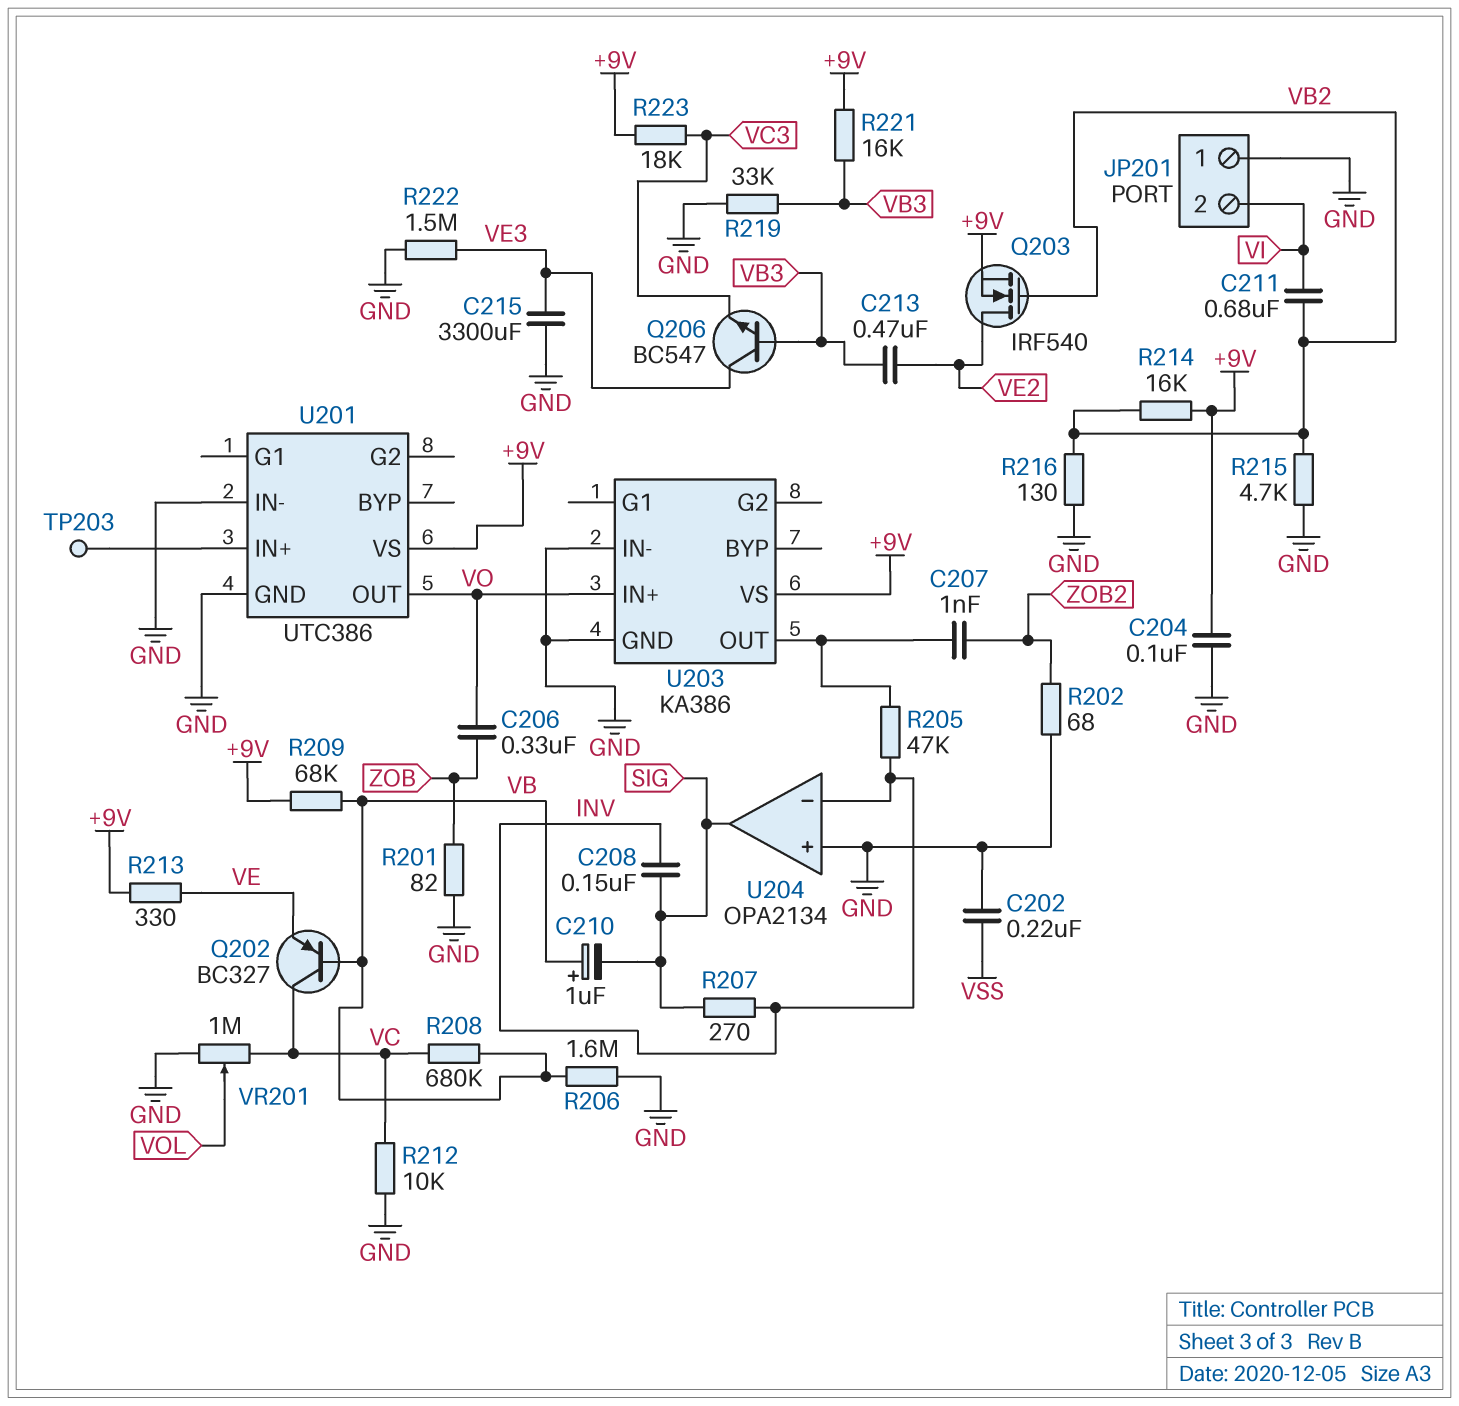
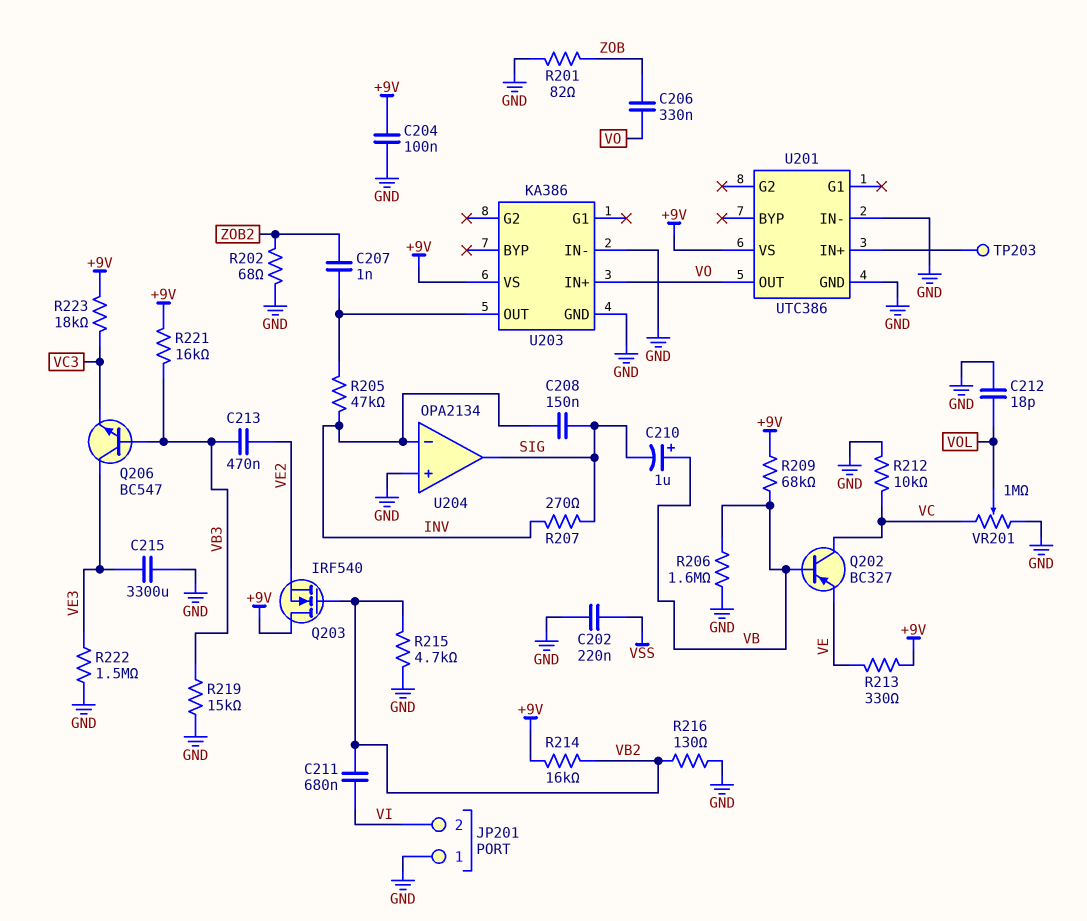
C212: none -> 18pF (GND, VOL)
Q203: NMOS IRF540 (G VB2, D VE2, S +9V) -> NMOS IRF540 (G VB2, D +9V, S VE2)
R208: 680k (VB, VC) -> none
R219: 33k (GND, VB3) -> 15k (GND, VB3)

